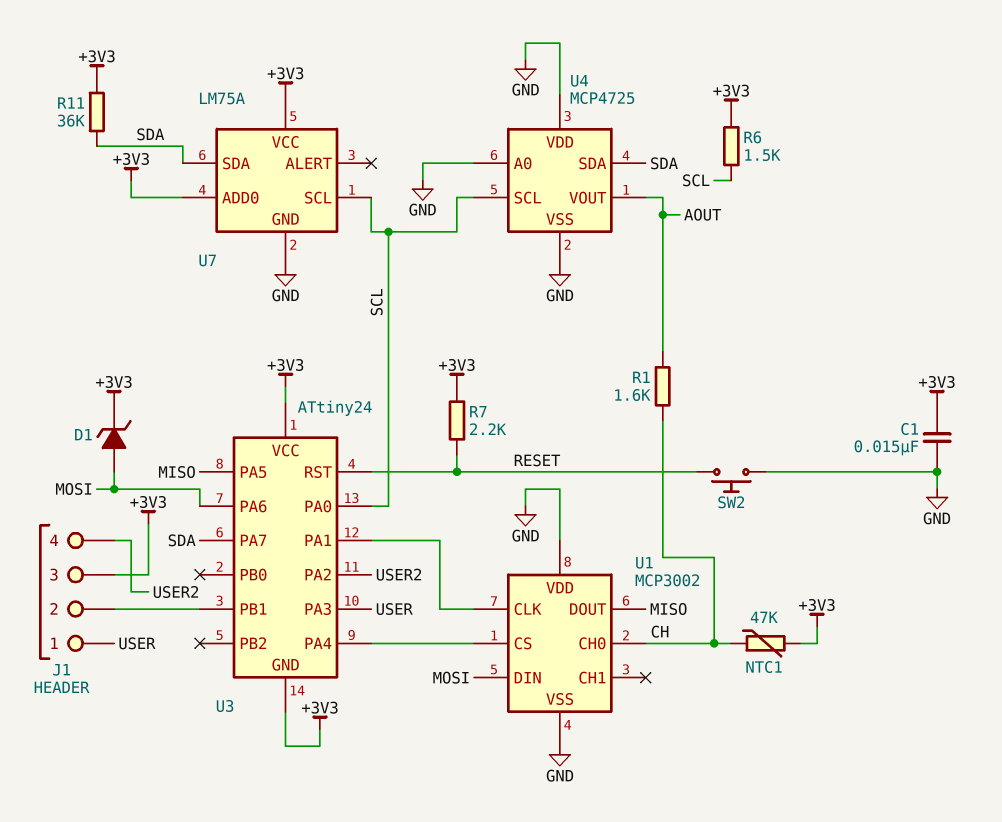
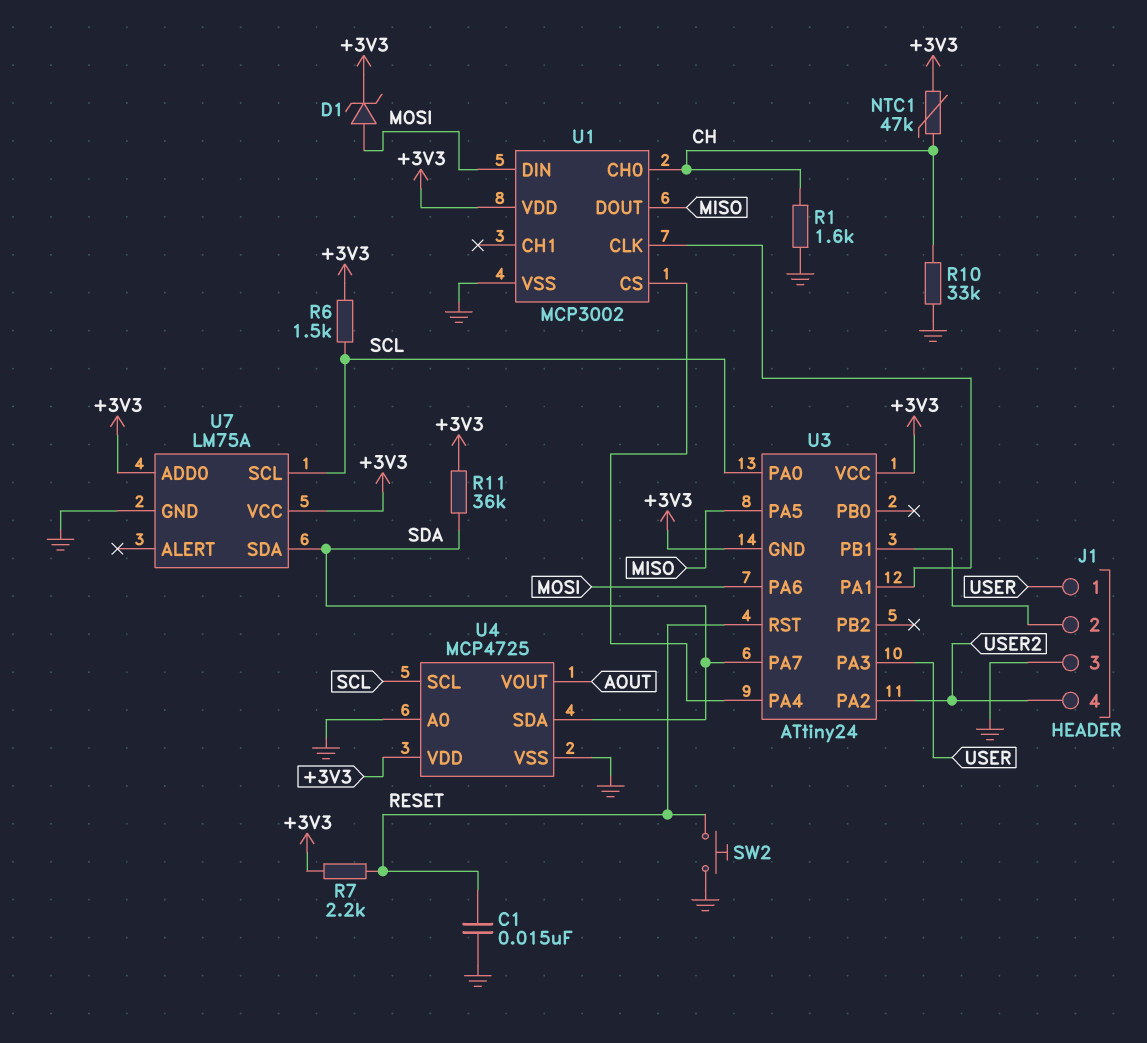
C1: 15nF (+3V3, GND) -> 15nF (GND, RESET)
J1 pin 3: +3V3 -> GND
R1: 1.6k (AOUT, CH) -> 1.6k (CH, GND)
R10: none -> 33k (CH, GND)
U1 pin VDD: GND -> +3V3
U4 pin VDD: GND -> +3V3

